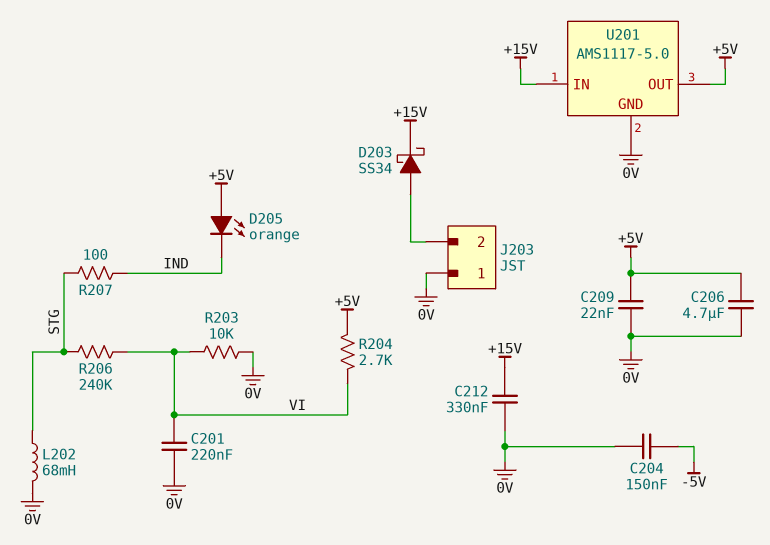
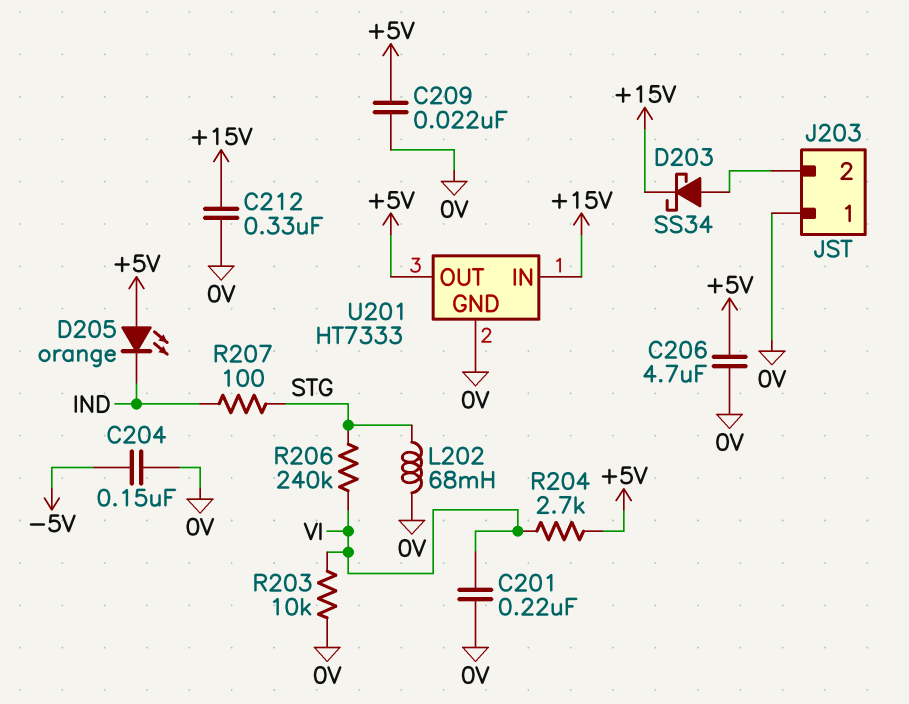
U201: AMS1117-5.0 -> HT7333

